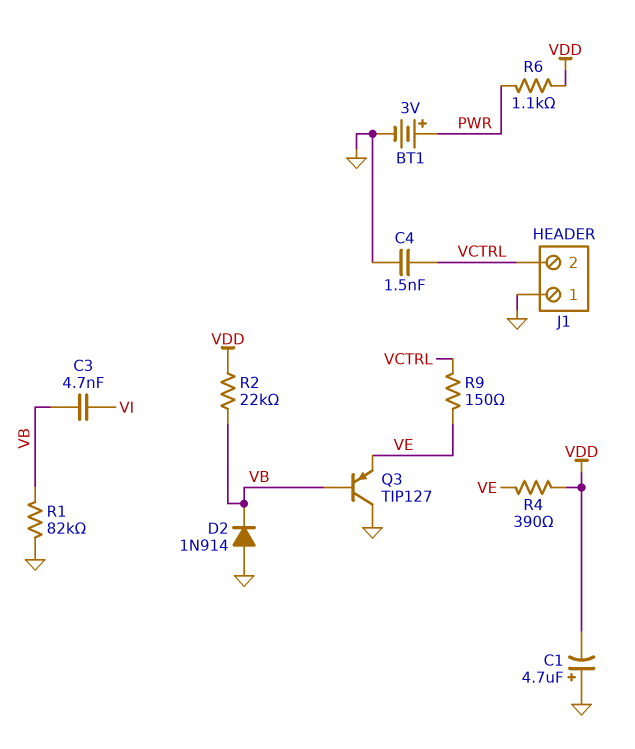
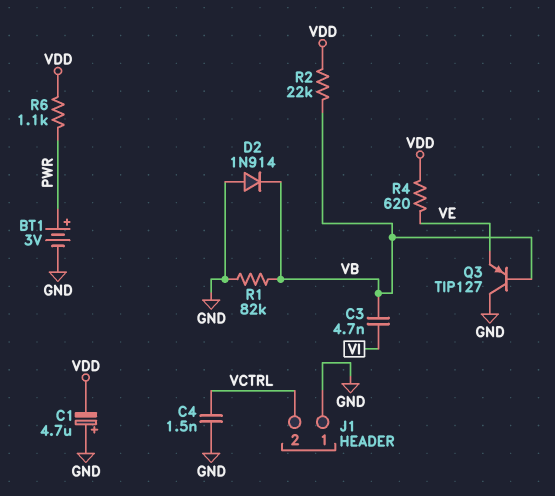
R4: 390 (VDD, VE) -> 620 (VDD, VE)
R9: 150 (VCTRL, VE) -> none

